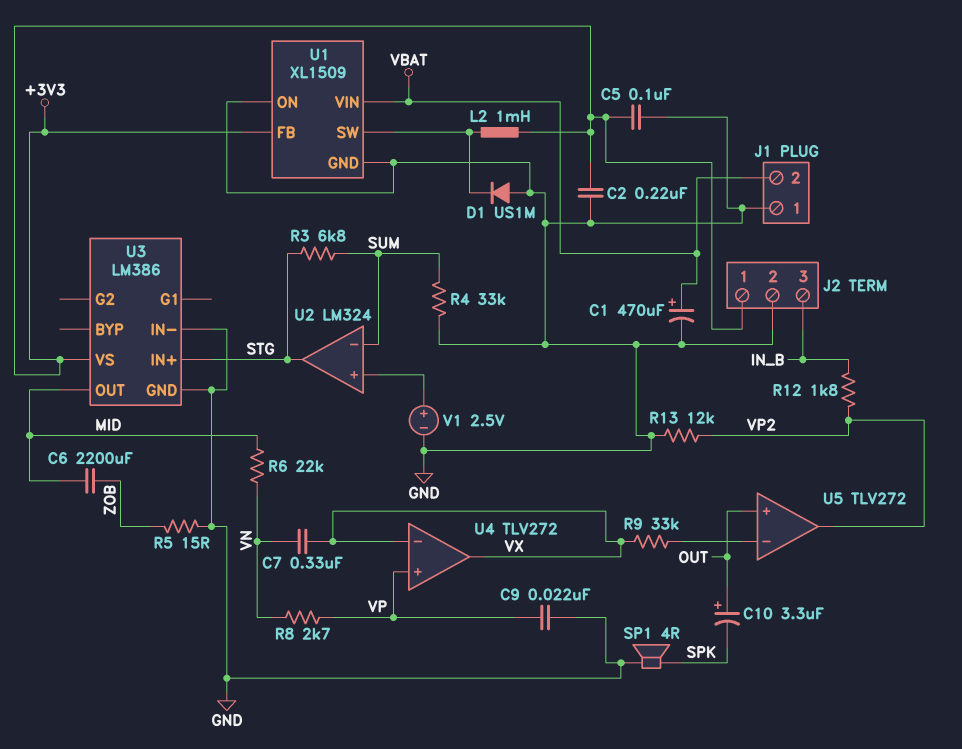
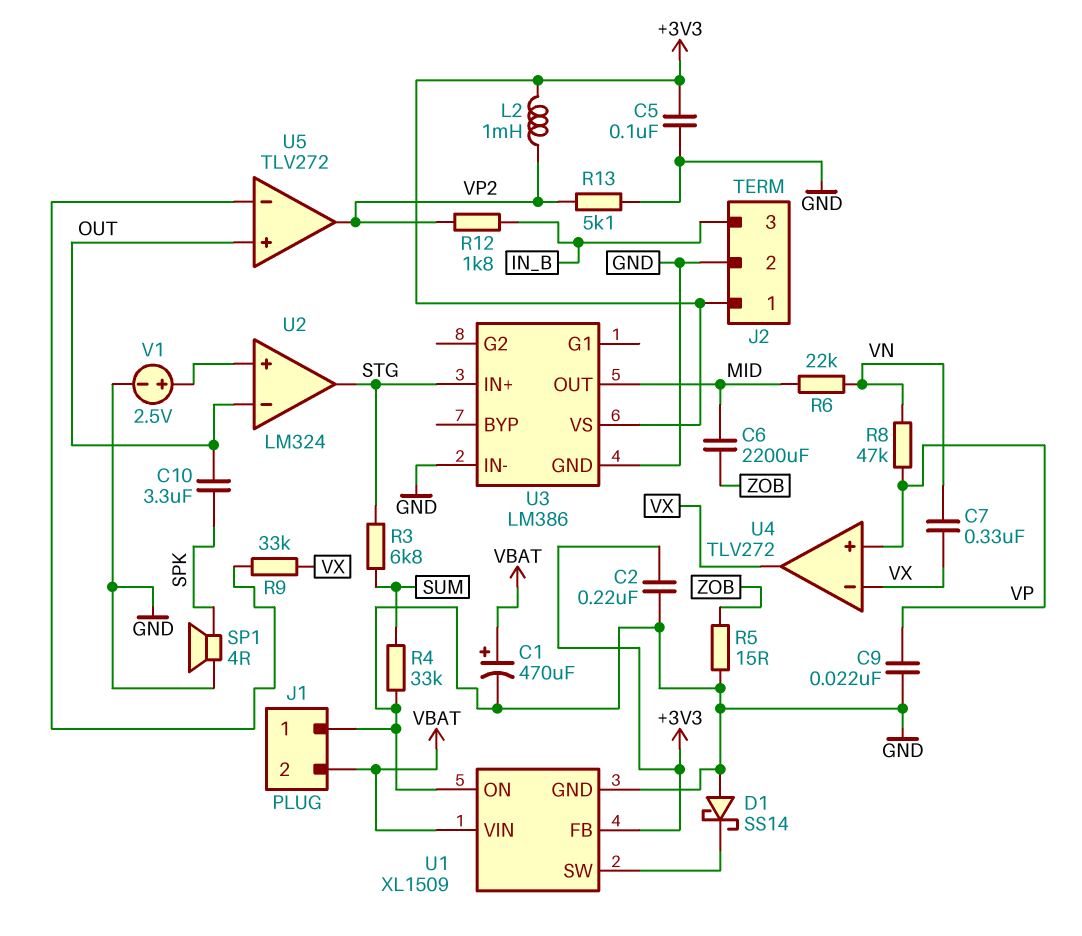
C10: 3.3uF (plus OUT, minus SPK) -> 3.3uF (OUT, SPK)
D1: diode US1M (A GND, K U1/SW) -> schottky SS14 (A GND, K U1/SW)
L2: 1mH (+3V3, U1/SW) -> 1mH (+3V3, VP2)
R8: 2.7k (VN, VP) -> 47k (VN, VP)
R13: 12k (GND, VP2) -> 5.1k (GND, VP2)
U2 pin in-: SUM -> OUT

